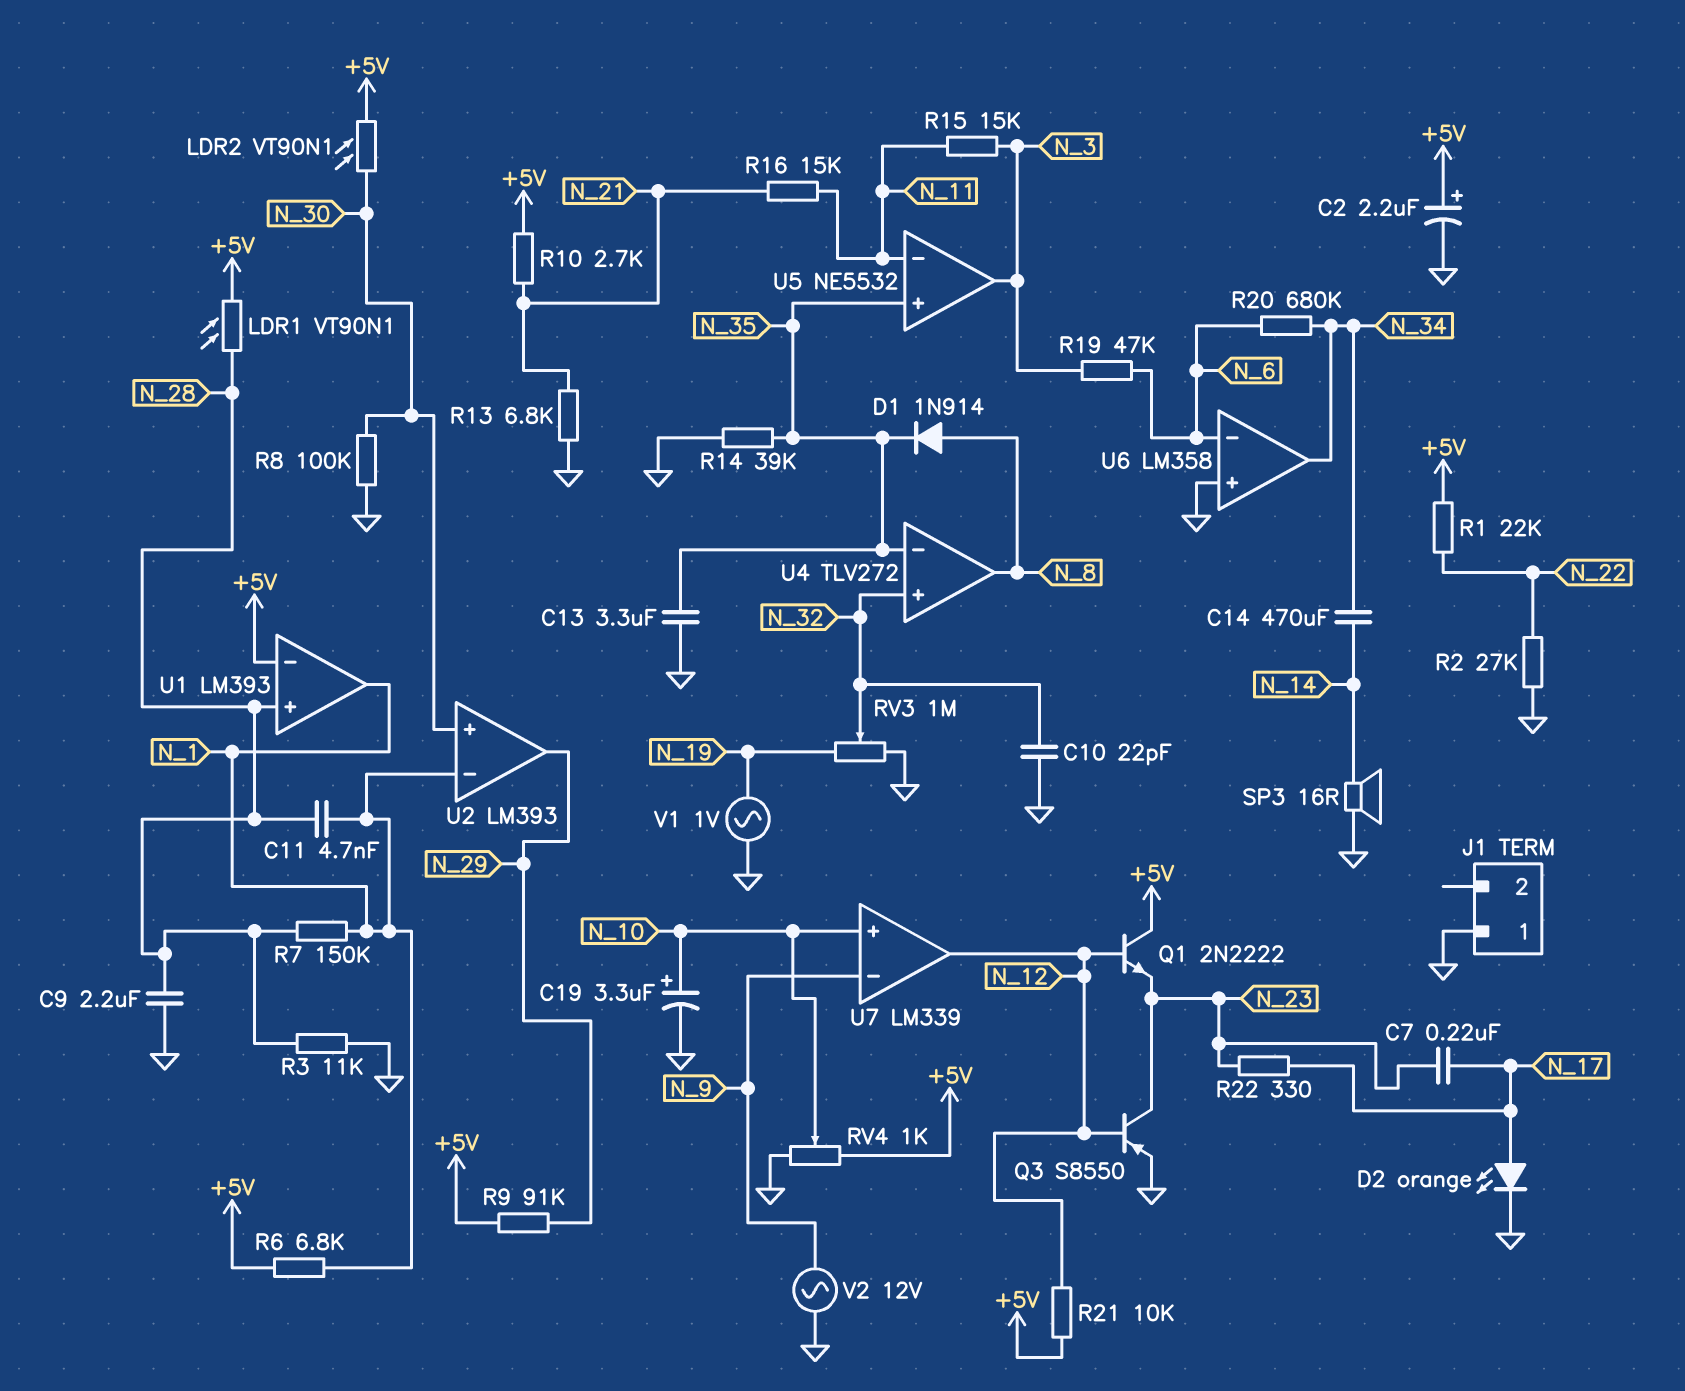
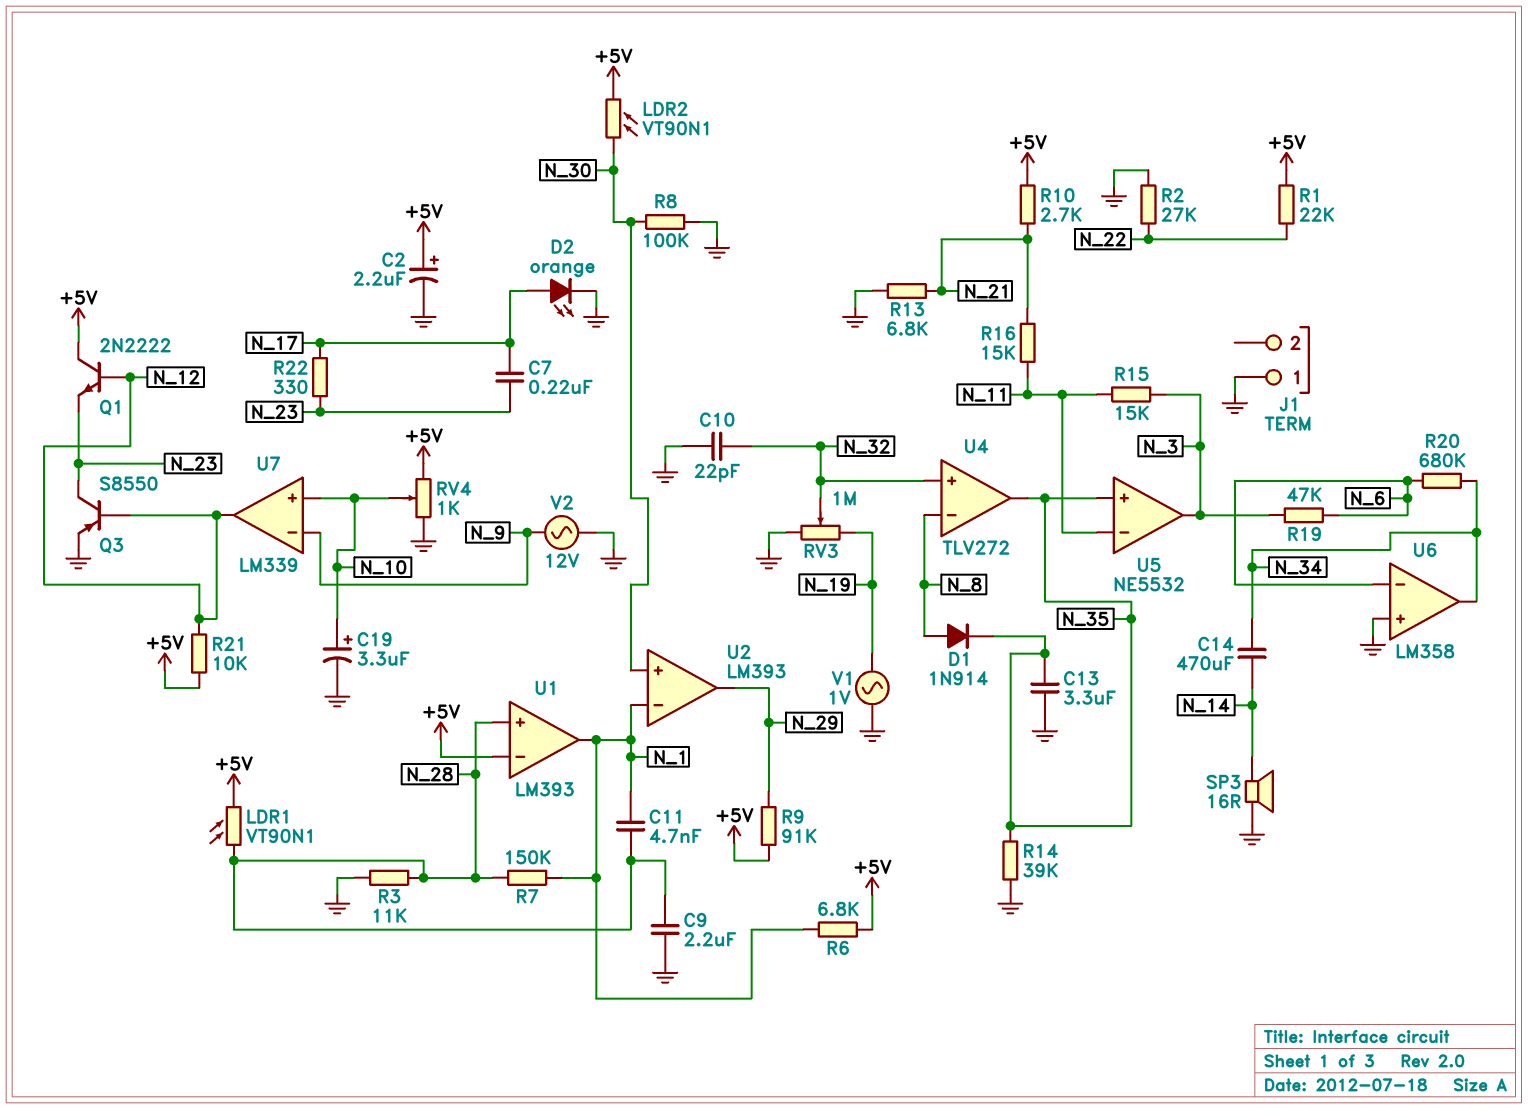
U4 pin in-: N_35 -> N_8
U4 pin out: N_8 -> N_35

